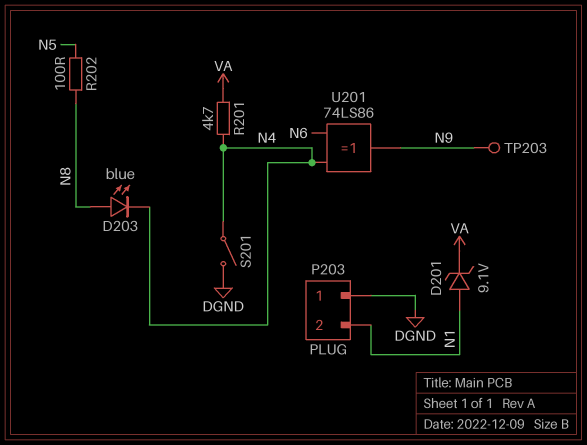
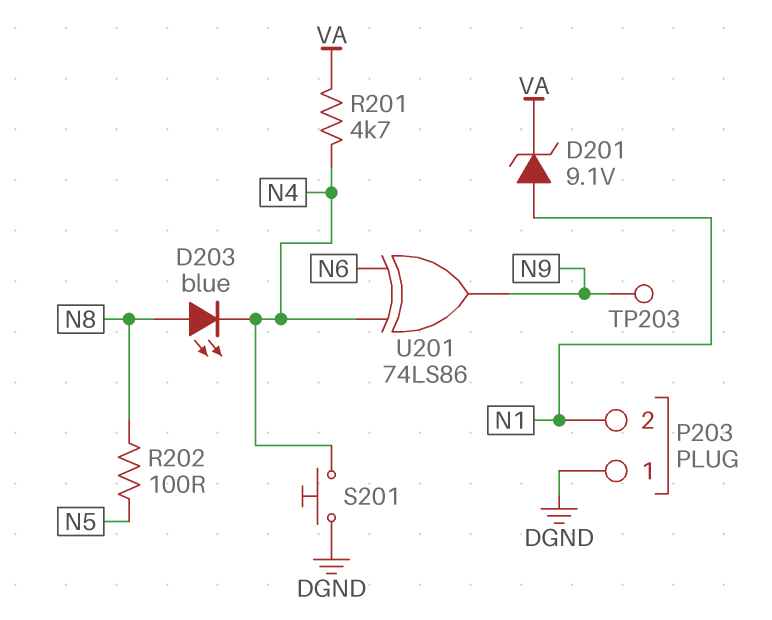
S201: switch (DGND, N4) -> button (DGND, N4)

